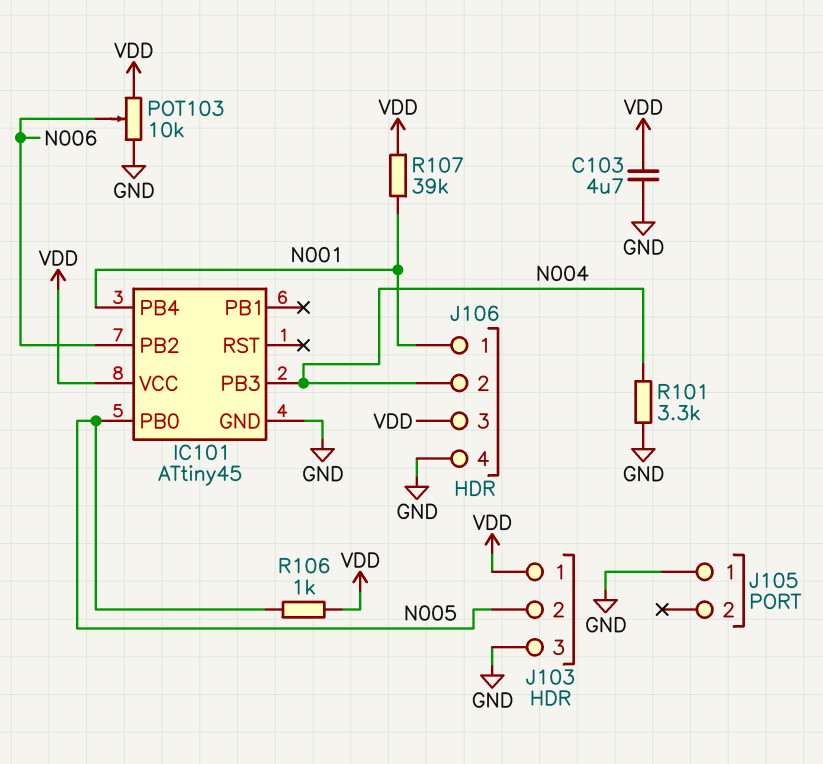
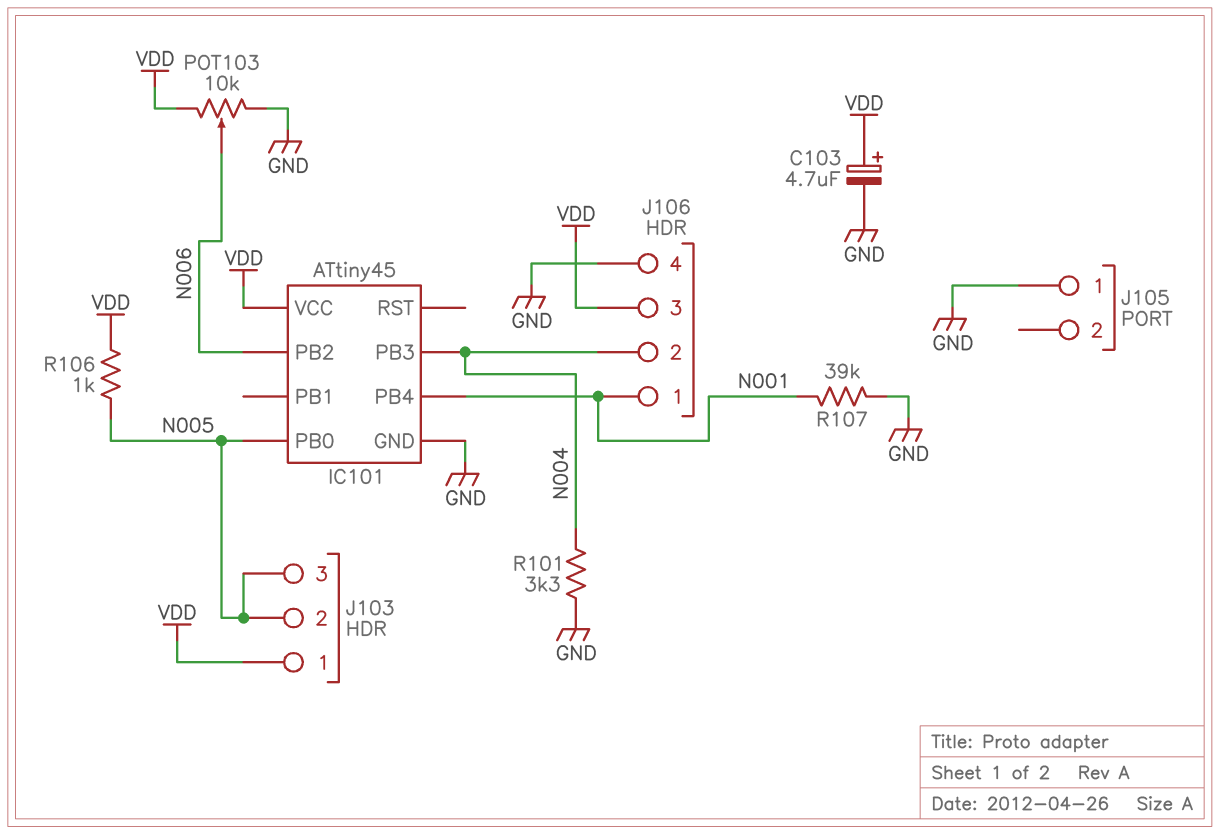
C103: 4.7uF (GND, VDD) -> 4.7uF (plus VDD, minus GND)
J103 pin 3: GND -> N005
R107: 39k (N001, VDD) -> 39k (GND, N001)

